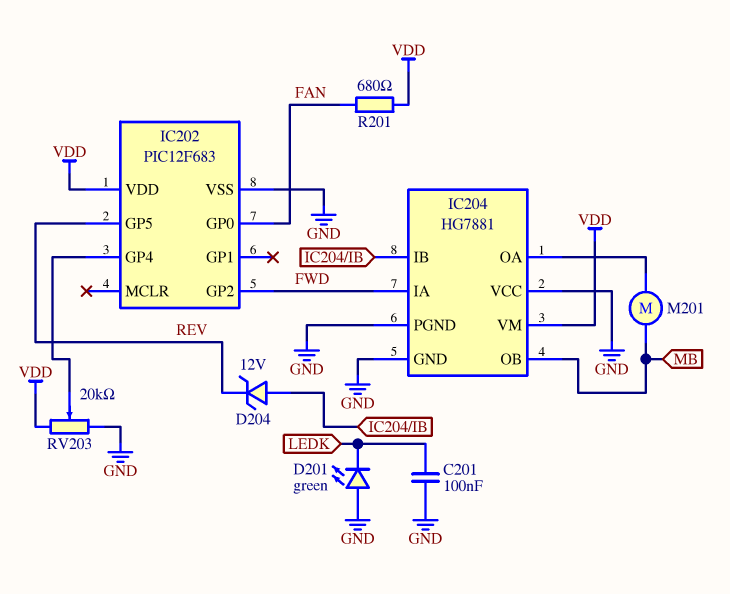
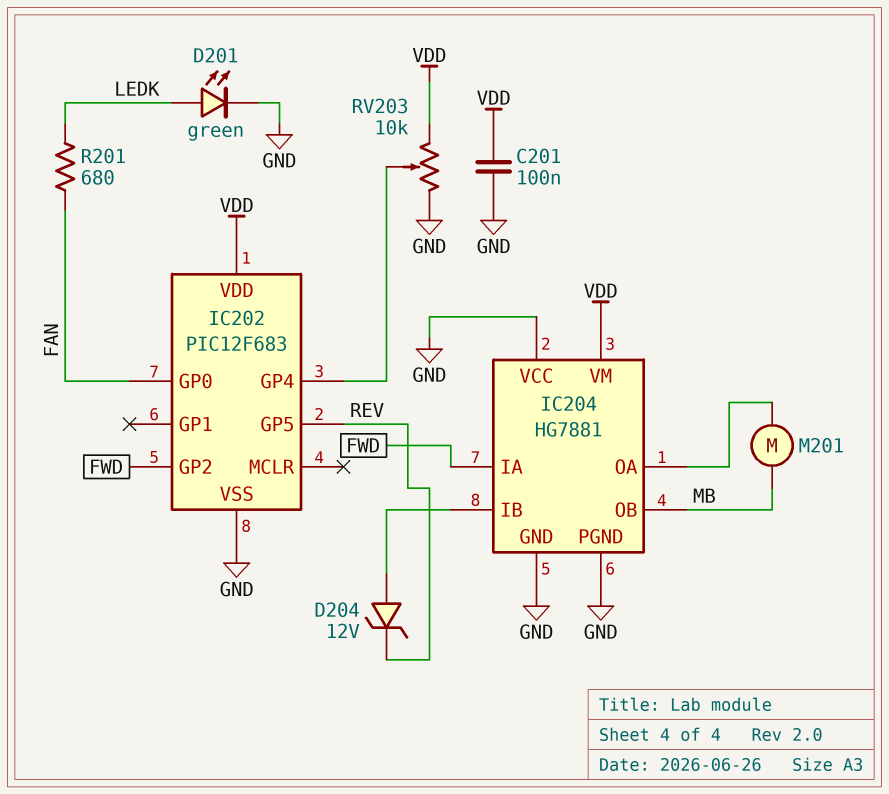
C201: 100nF (GND, LEDK) -> 100nF (GND, VDD)
D201: LED green (A GND, K LEDK) -> LED green (A LEDK, K GND)
R201: 680 (FAN, VDD) -> 680 (FAN, LEDK)
RV203: 20k (GND, VDD, wiper IC202/GP4) -> 10k (GND, VDD, wiper IC202/GP4)

